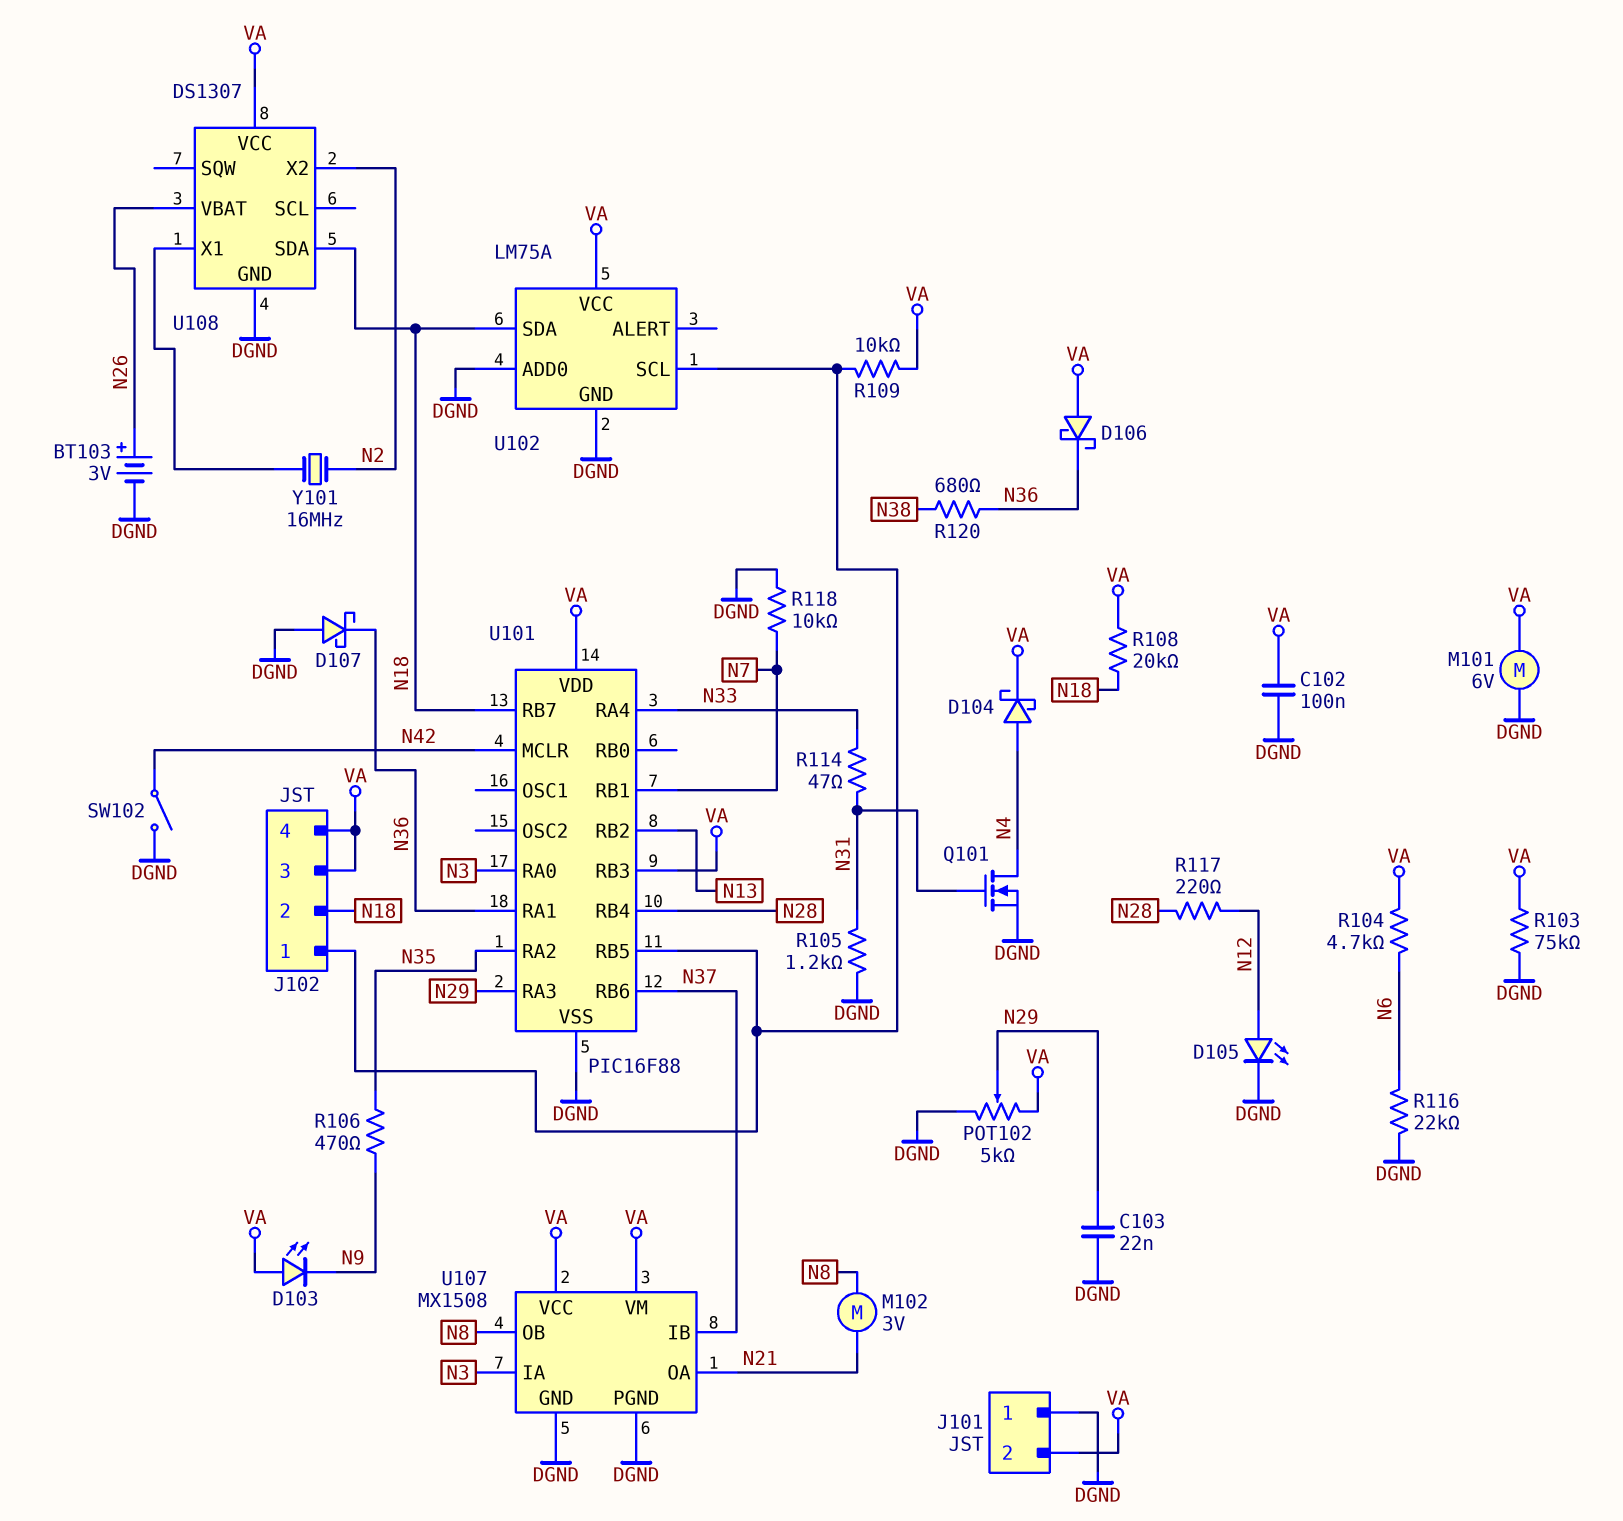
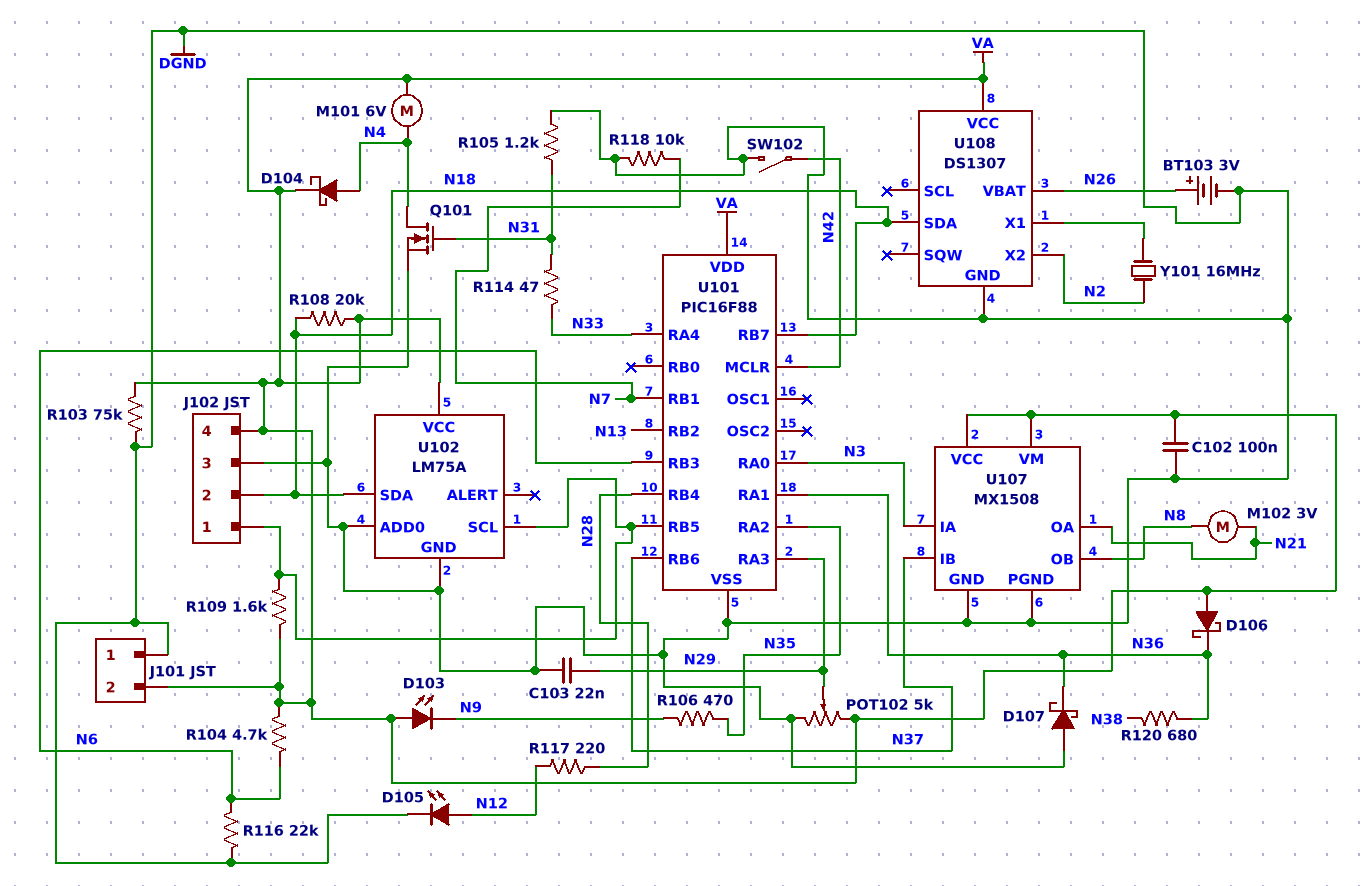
J102 pin 3: VA -> DGND
M101: motor 6V (DGND, VA) -> motor 6V (N4, VA)
R109: 10k (J102/1, VA) -> 1.6k (J102/1, VA)
U101 pin RB3: VA -> N6

